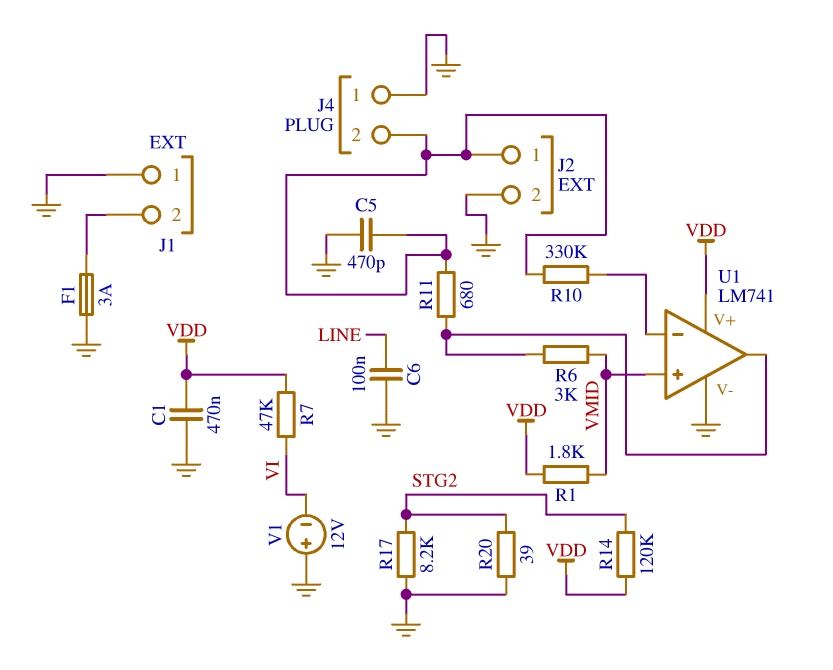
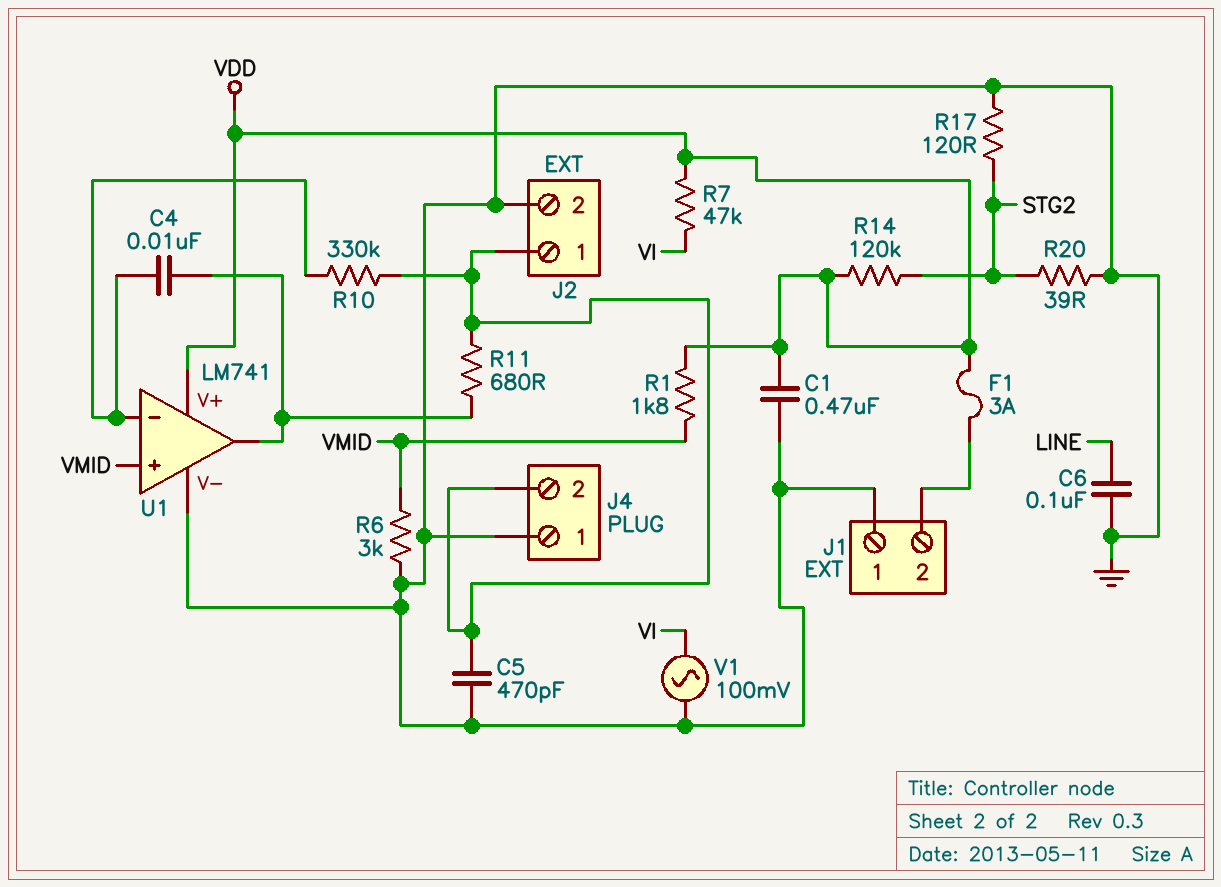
C4: none -> 10nF (U1/in-, U1/out)
F1: 3A (GND, J1/2) -> 3A (J1/2, VDD)
R6: 3k (U1/out, VMID) -> 3k (GND, VMID)
R17: 8.2k (GND, STG2) -> 120 (GND, STG2)
V1: 12V (plus GND, minus VI) -> AC 100mV (GND, VI)

